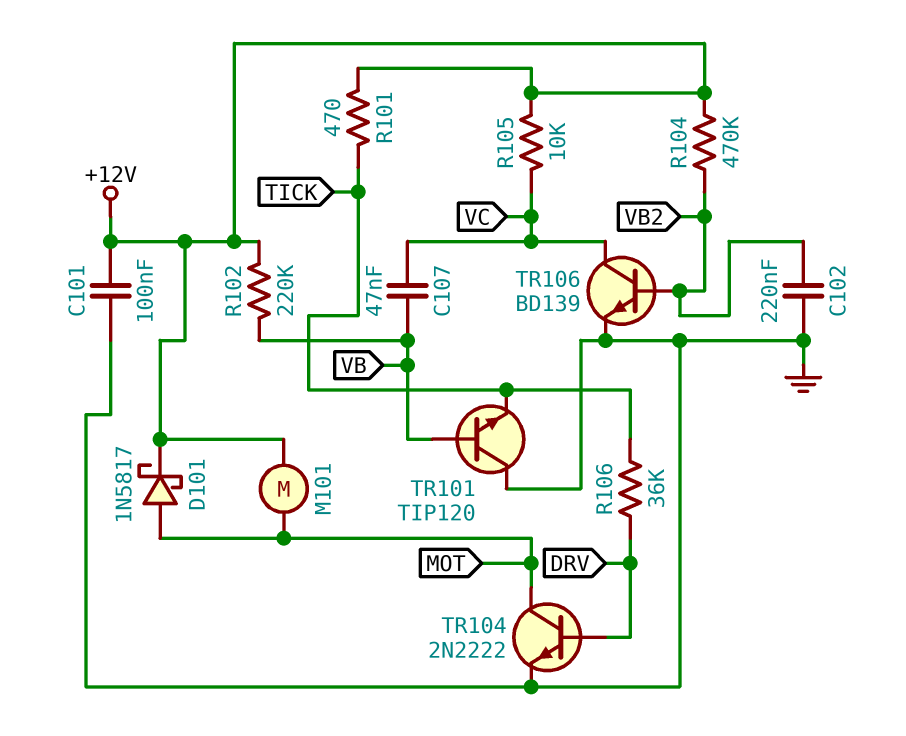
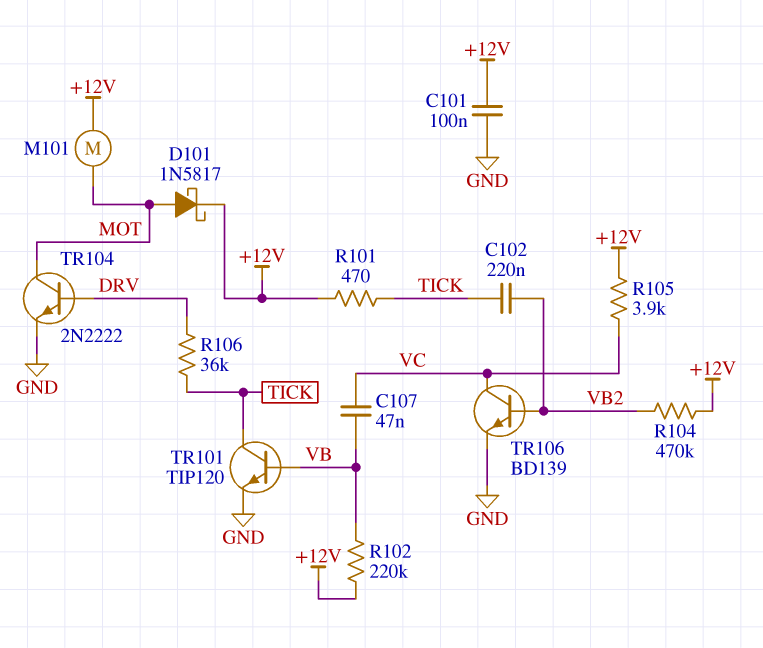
C102: 220nF (GND, VB2) -> 220nF (TICK, VB2)
R105: 10k (+12V, VC) -> 3.9k (+12V, VC)
TR101: NPN TIP120 (B VB, C GND, E TICK) -> NPN TIP120 (B VB, C TICK, E GND)

